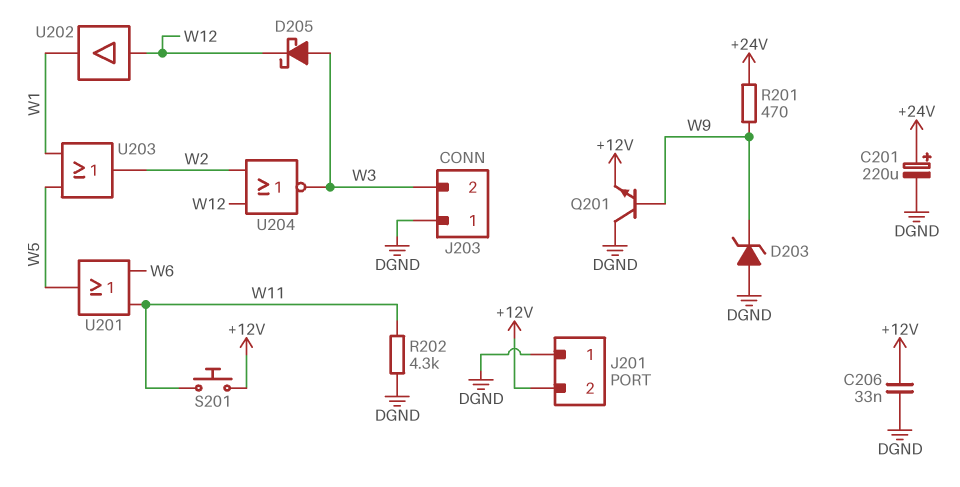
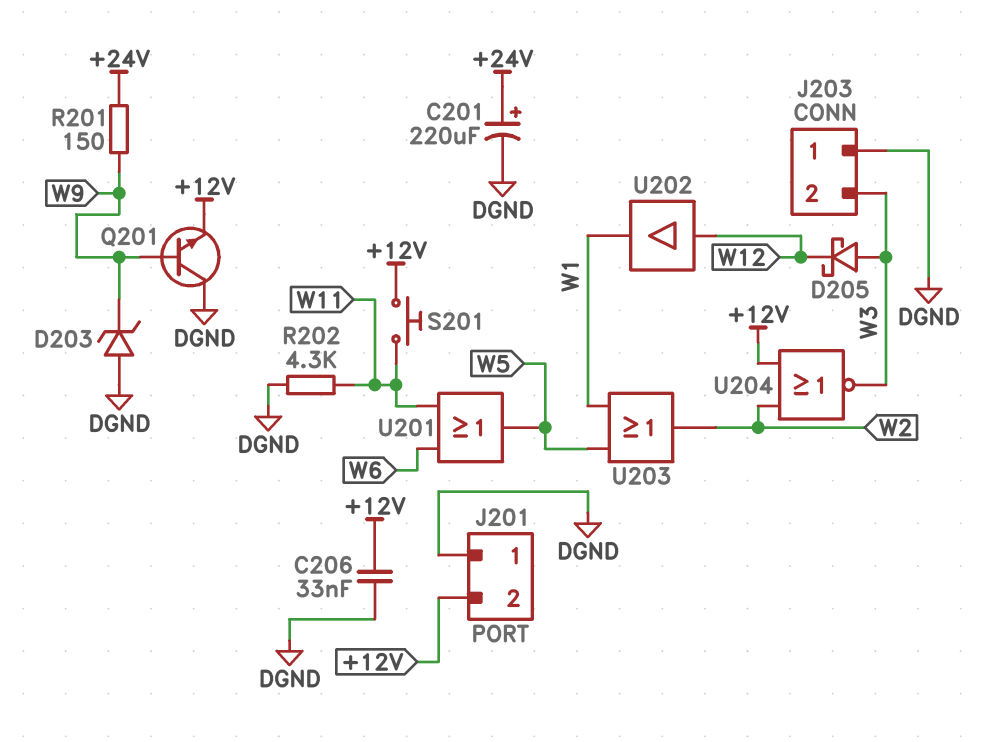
R201: 470 (+24V, W9) -> 150 (+24V, W9)
U204: NOR (in W2, in W12, out W3) -> NOR (in +12V, in W2, out W3)

